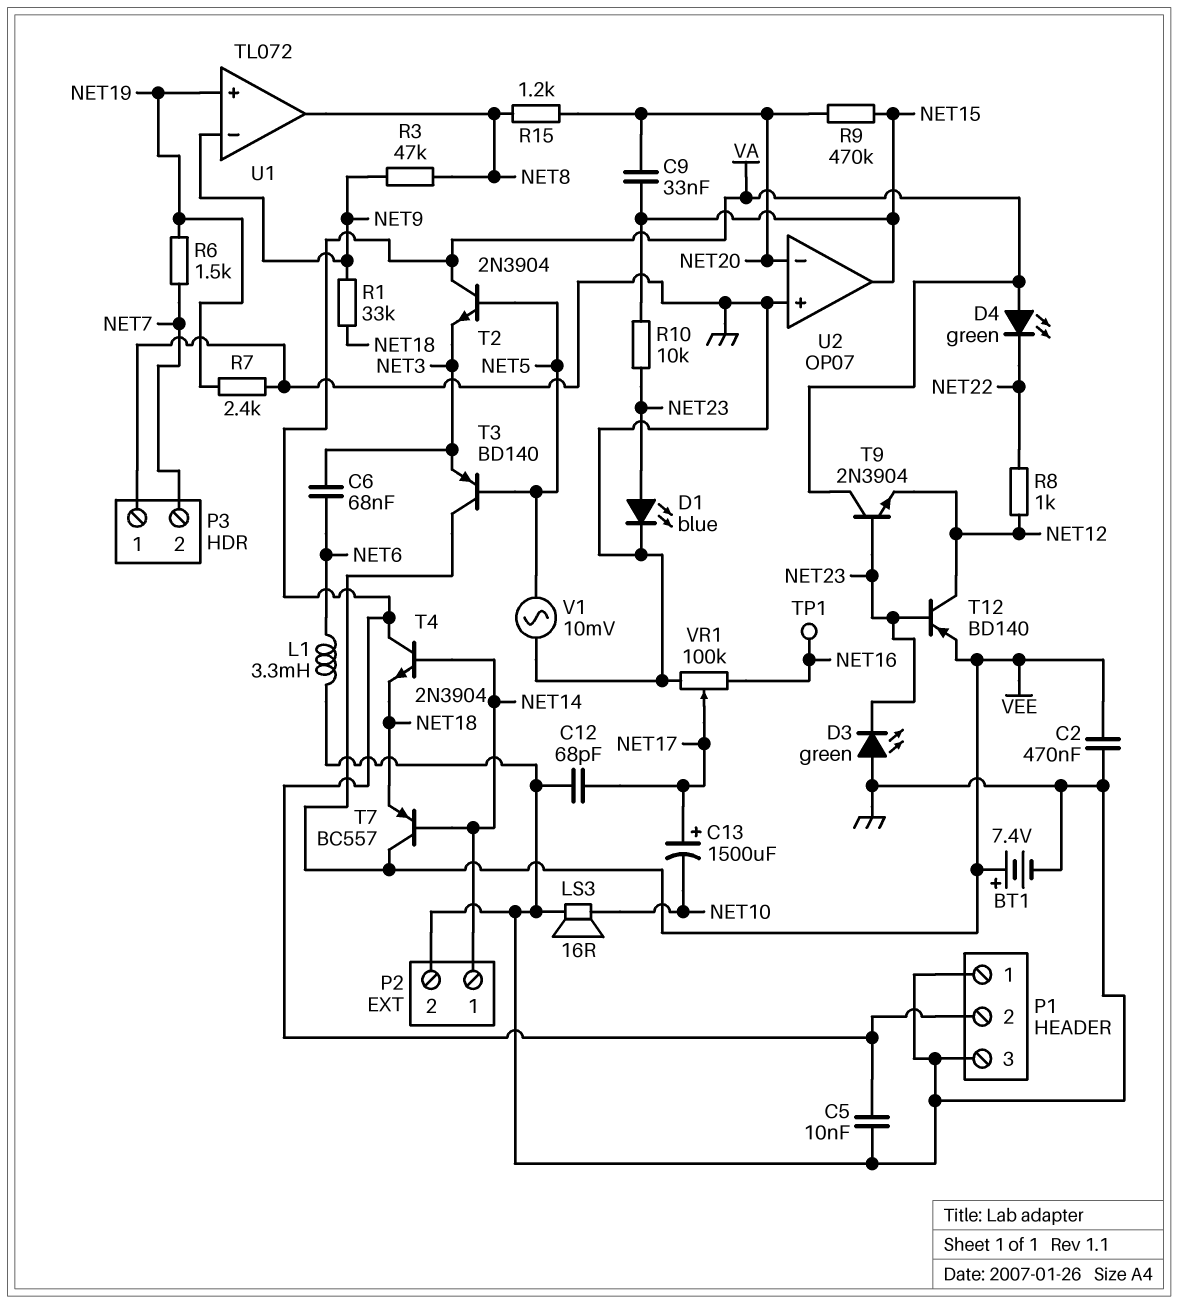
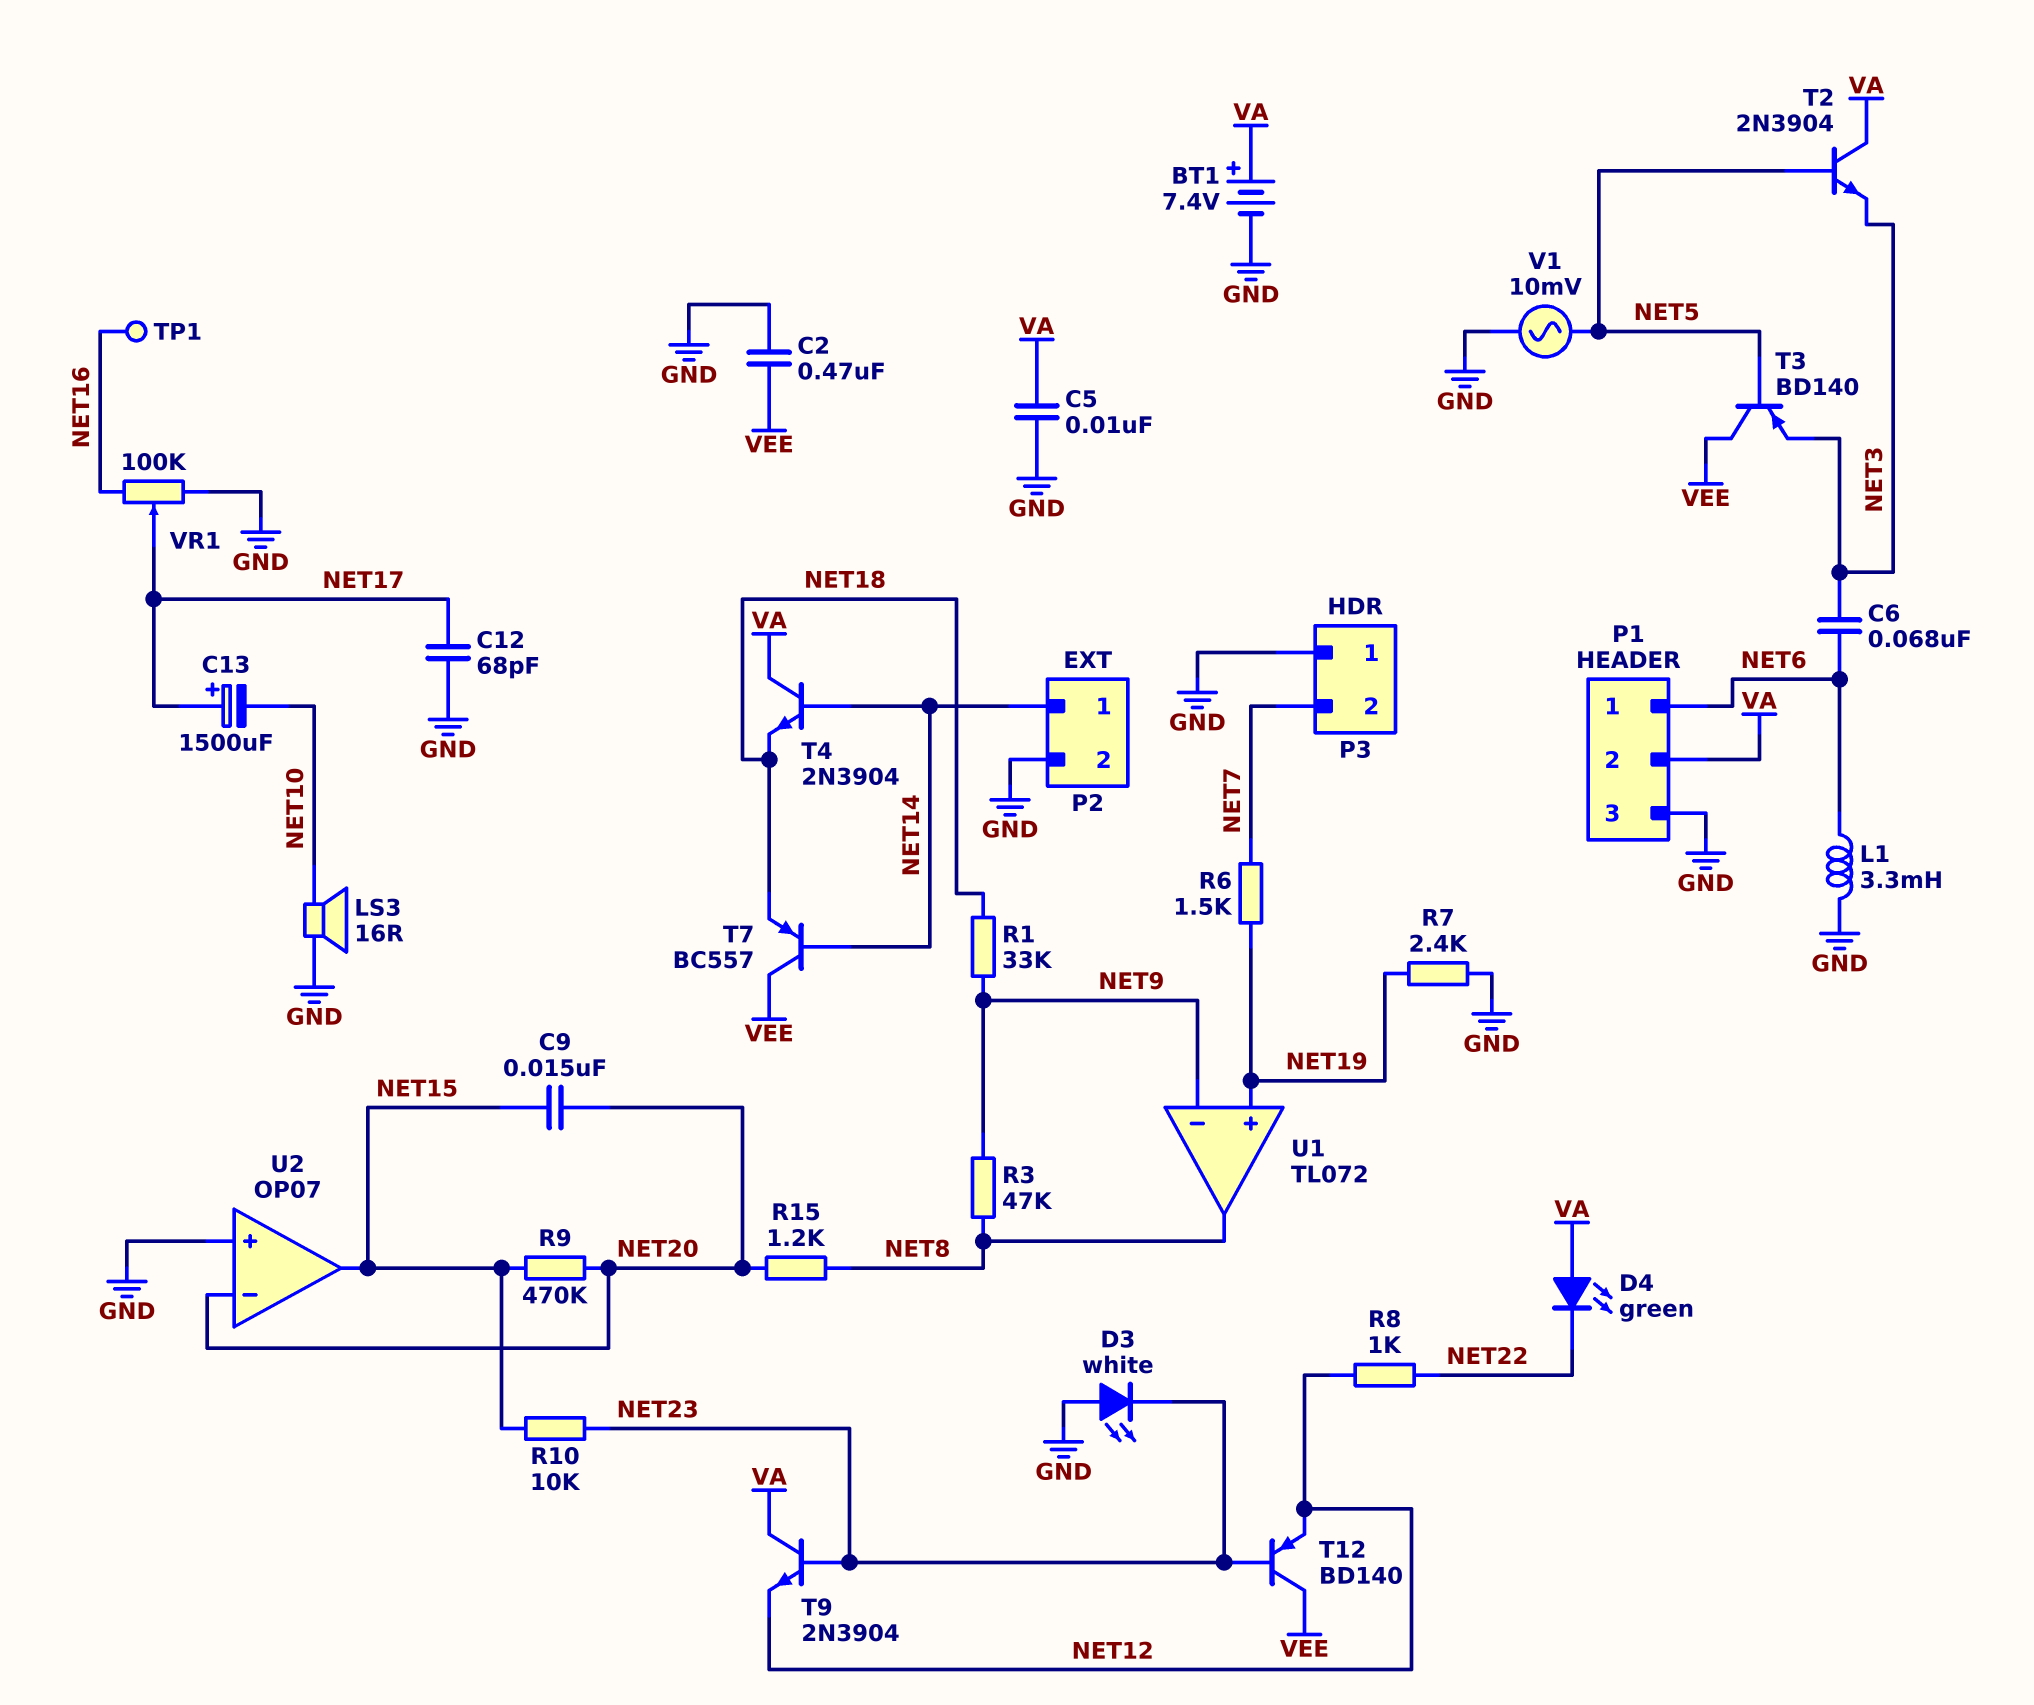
BT1: 7.4V (plus VEE, minus GND) -> 7.4V (plus VA, minus GND)
C9: 33nF (NET15, NET20) -> 15nF (NET15, NET20)
D1: LED blue (A NET23, K GND) -> none
D3: LED green (A GND, K NET23) -> LED white (A GND, K NET23)
P1 pin 1: GND -> NET6
T12: PNP BD140 (B NET23, C NET12, E VEE) -> PNP BD140 (B NET23, C VEE, E NET12)

